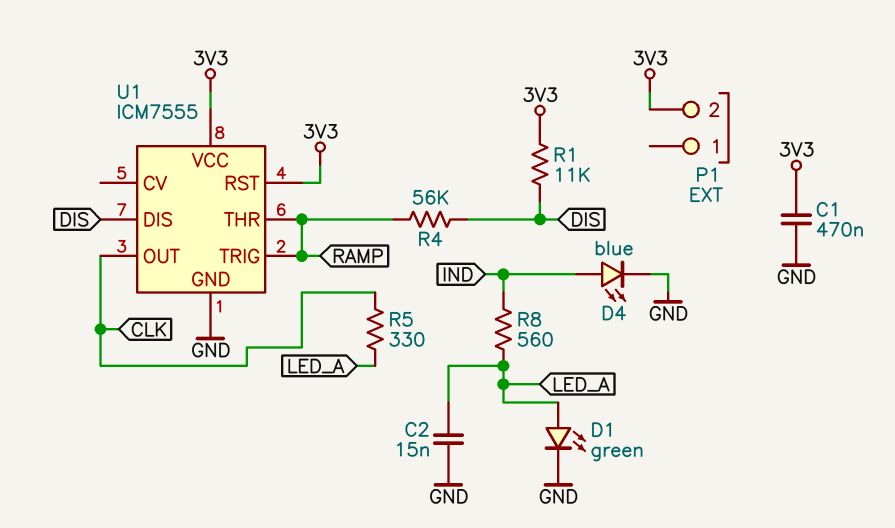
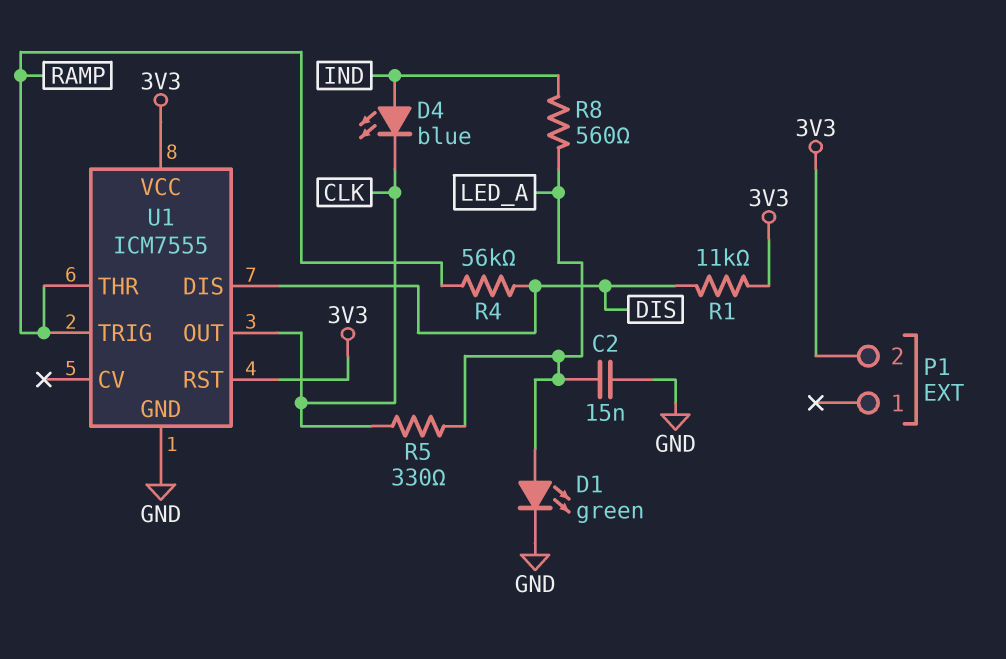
C1: 470nF (3V3, GND) -> none
D4: LED blue (A IND, K GND) -> LED blue (A IND, K CLK)

